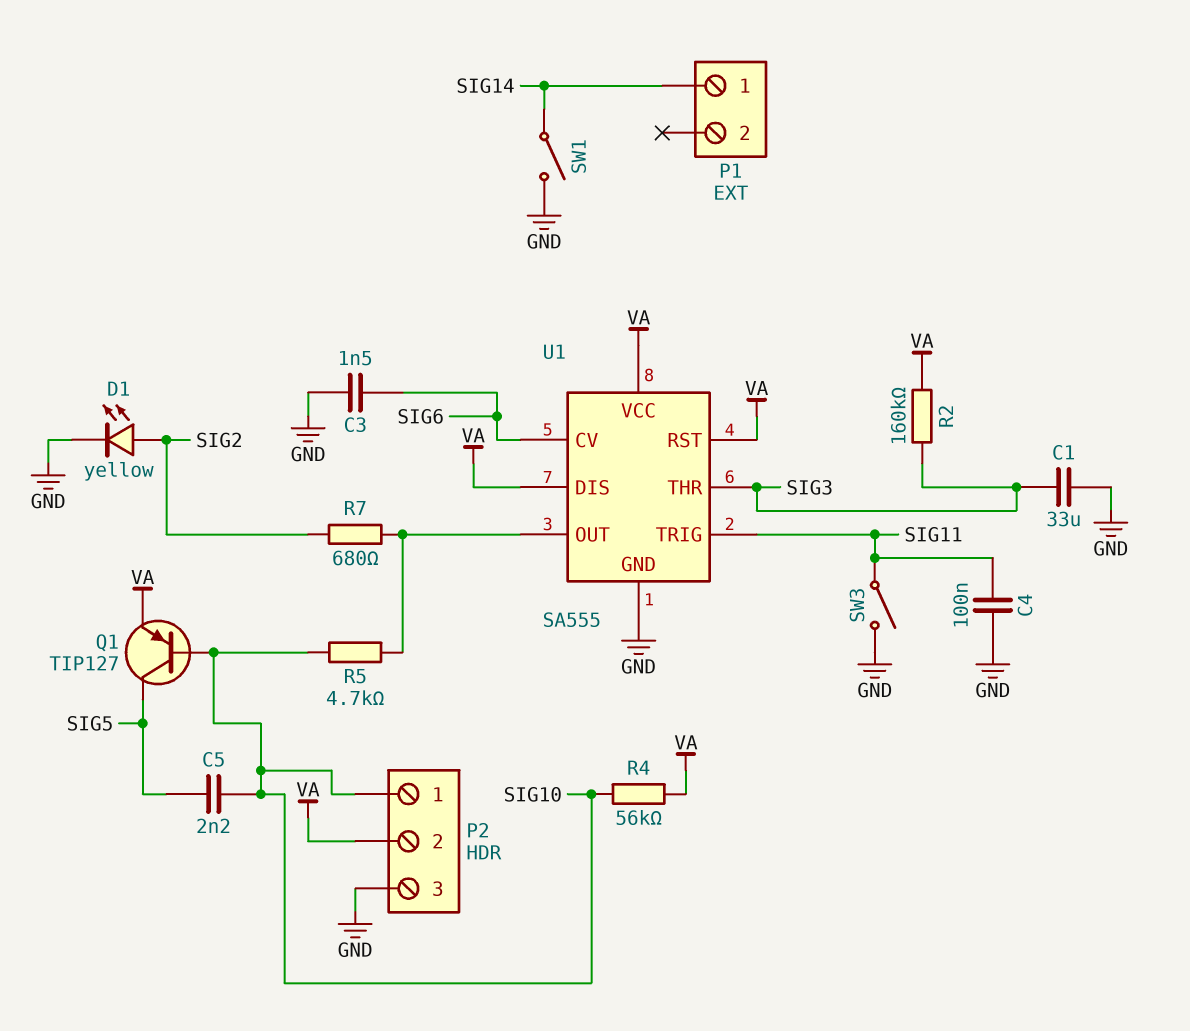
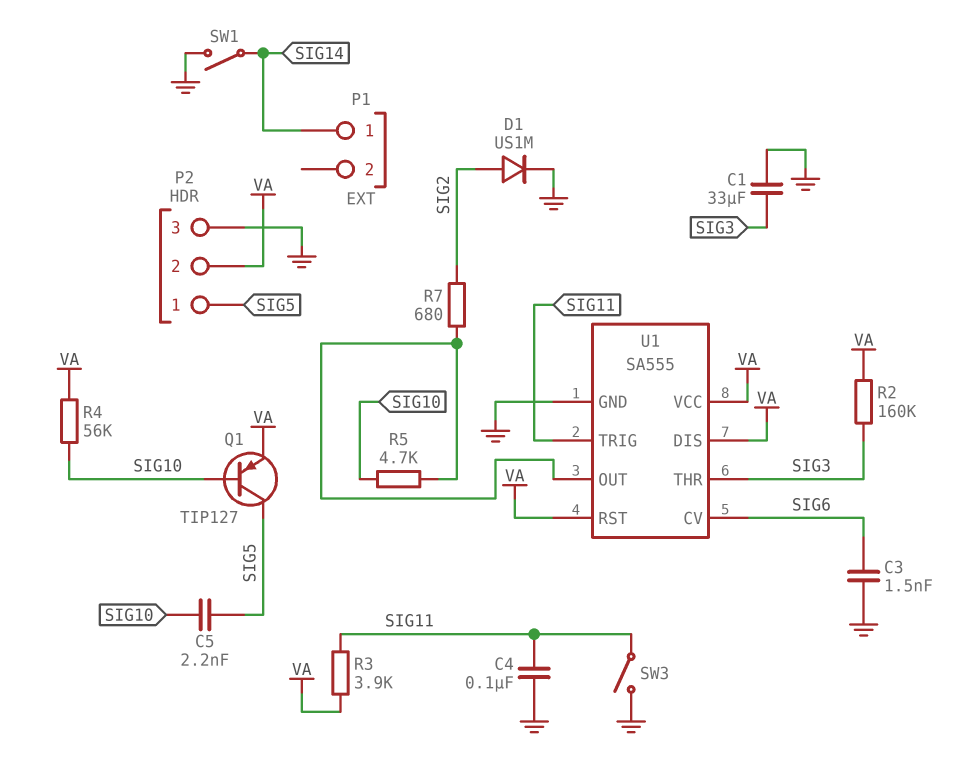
D1: LED yellow (A SIG2, K GND) -> diode US1M (A SIG2, K GND)
P2 pin 1: SIG10 -> SIG5
R3: none -> 3.9k (SIG11, VA)

